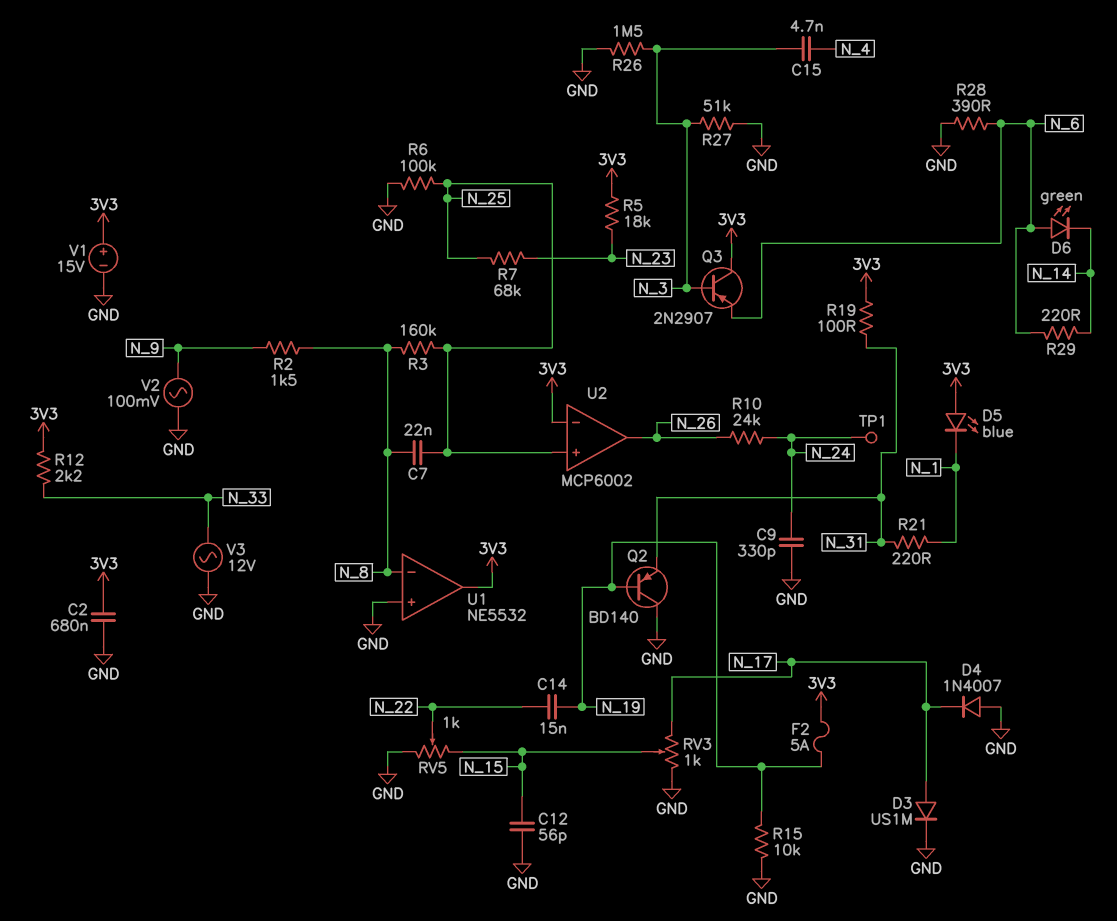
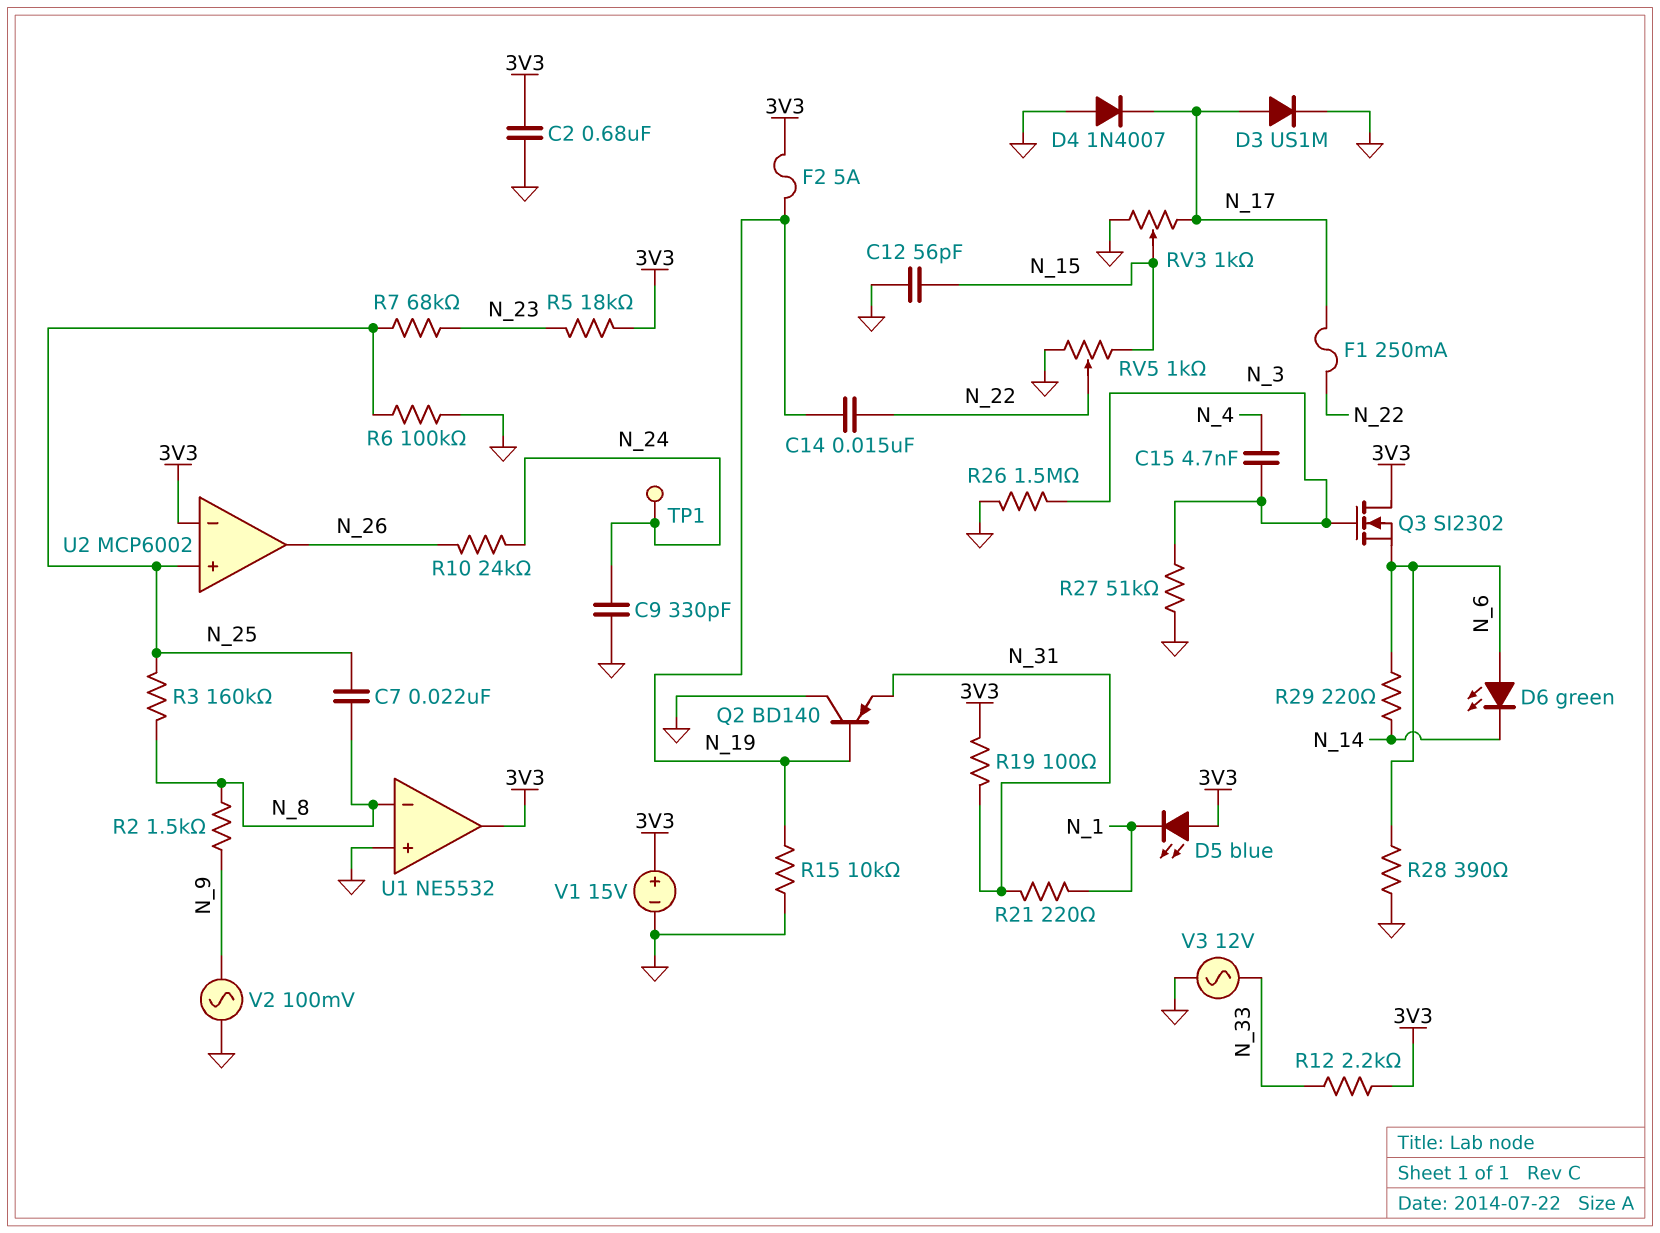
F1: none -> 250mA (N_17, N_22)
Q3: PNP 2N2907 (B N_3, C 3V3, E N_6) -> NMOS SI2302 (G N_3, D 3V3, S N_6)

